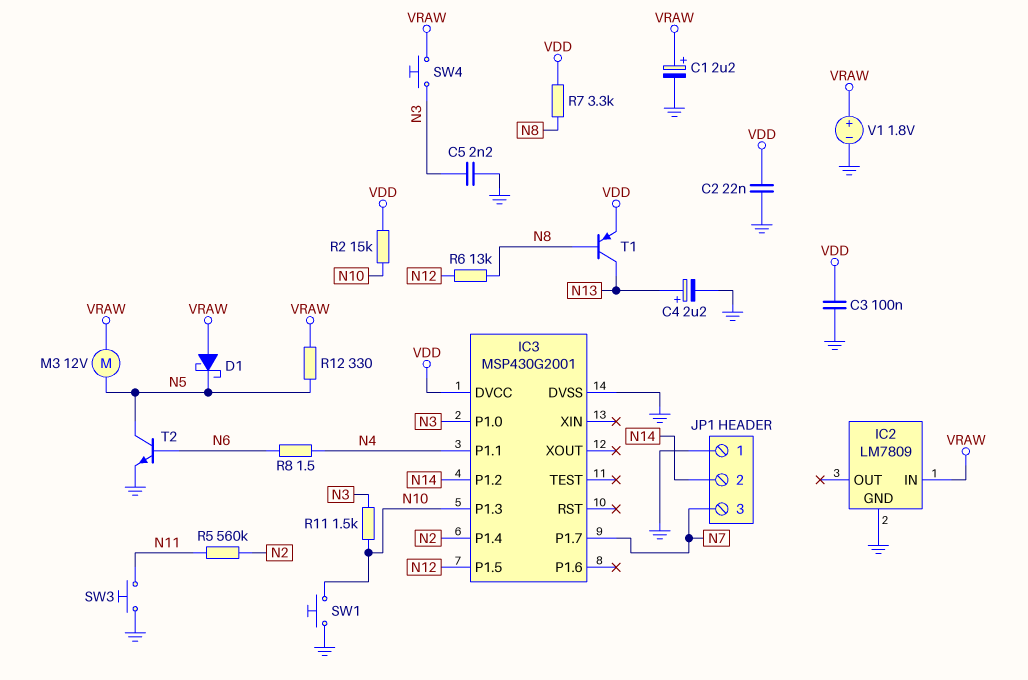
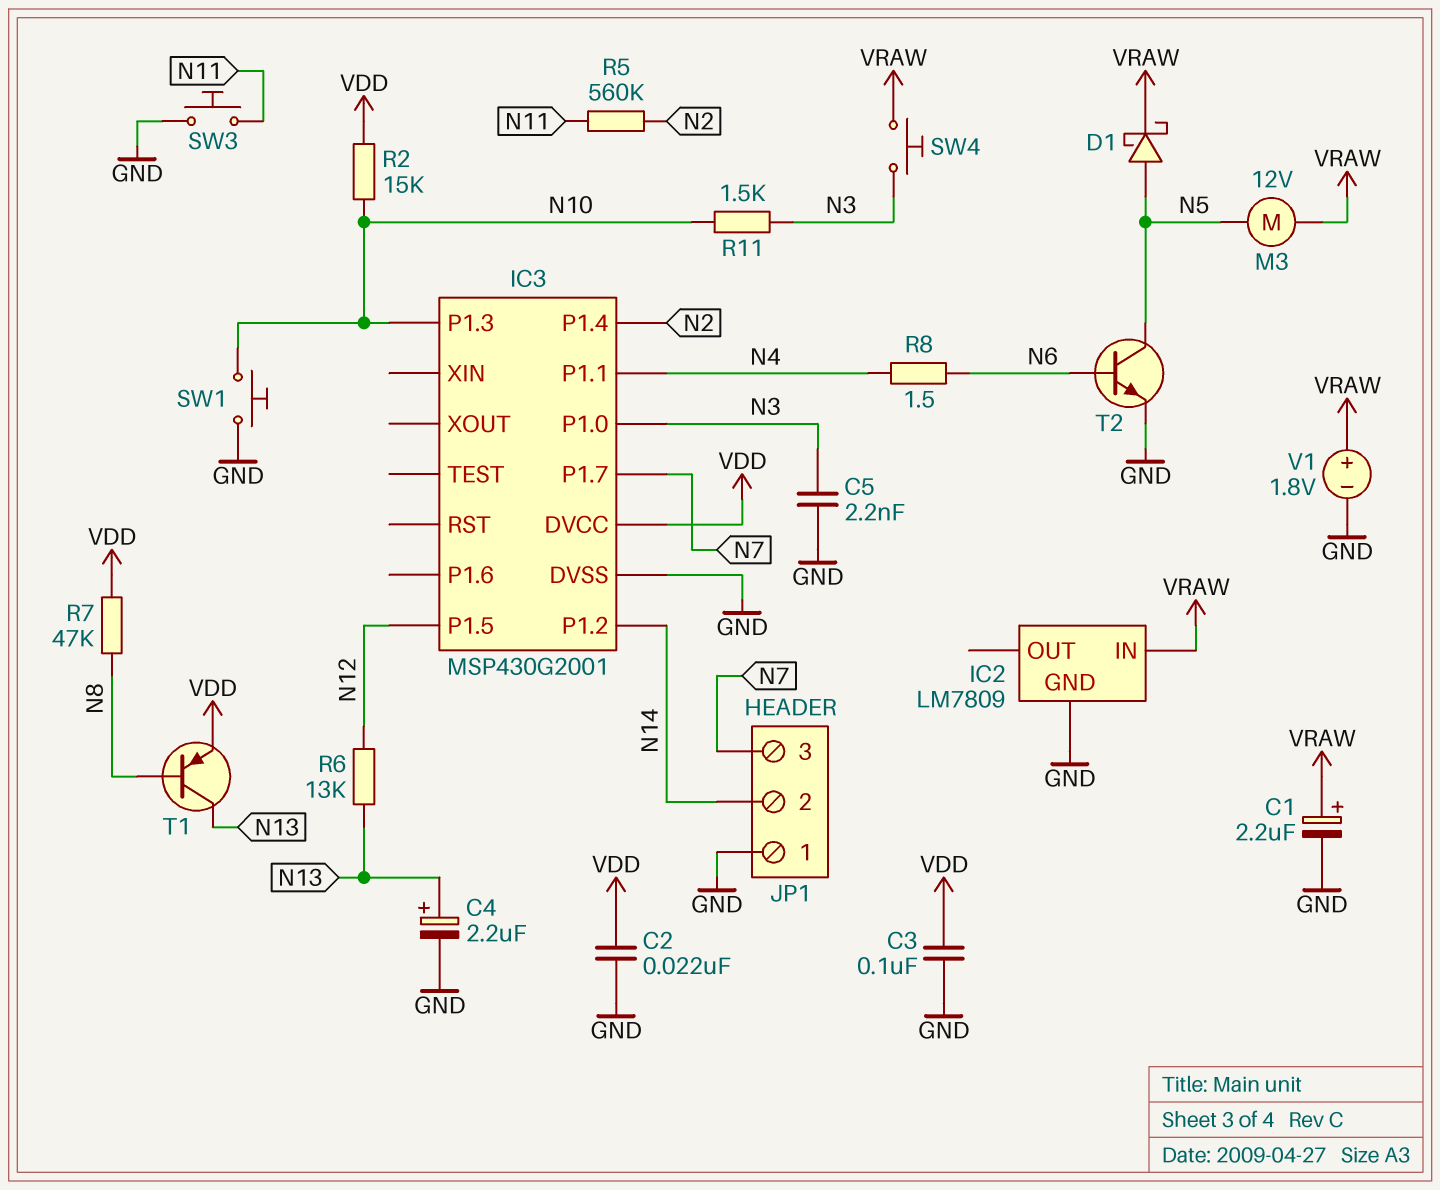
D1: schottky (A VRAW, K N5) -> schottky (A N5, K VRAW)
R6: 13k (N8, N12) -> 13k (N12, N13)
R7: 3.3k (N8, VDD) -> 47k (N8, VDD)
R12: 330 (N5, VRAW) -> none

